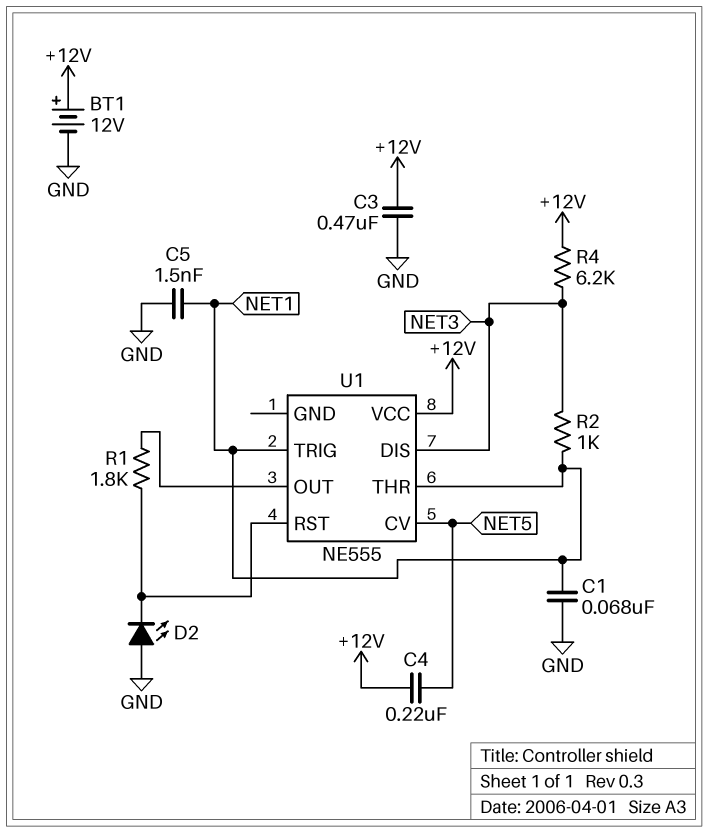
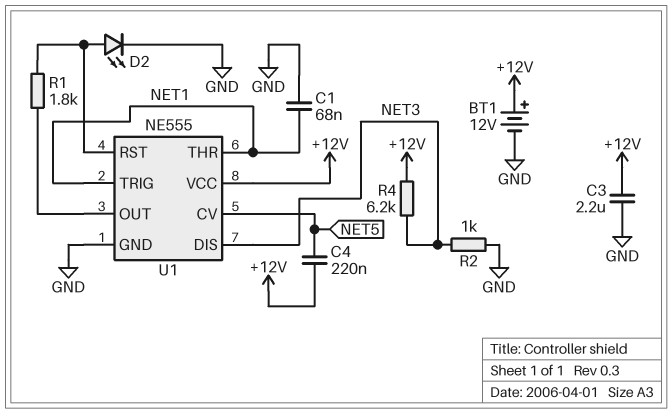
C3: 470nF (+12V, GND) -> 2.2uF (+12V, GND)
C5: 1.5nF (GND, NET1) -> none
D2: LED (A GND, K U1/RST) -> LED (A U1/RST, K GND)
R2: 1k (NET1, NET3) -> 1k (GND, NET3)
U1 pin GND: none -> GND

